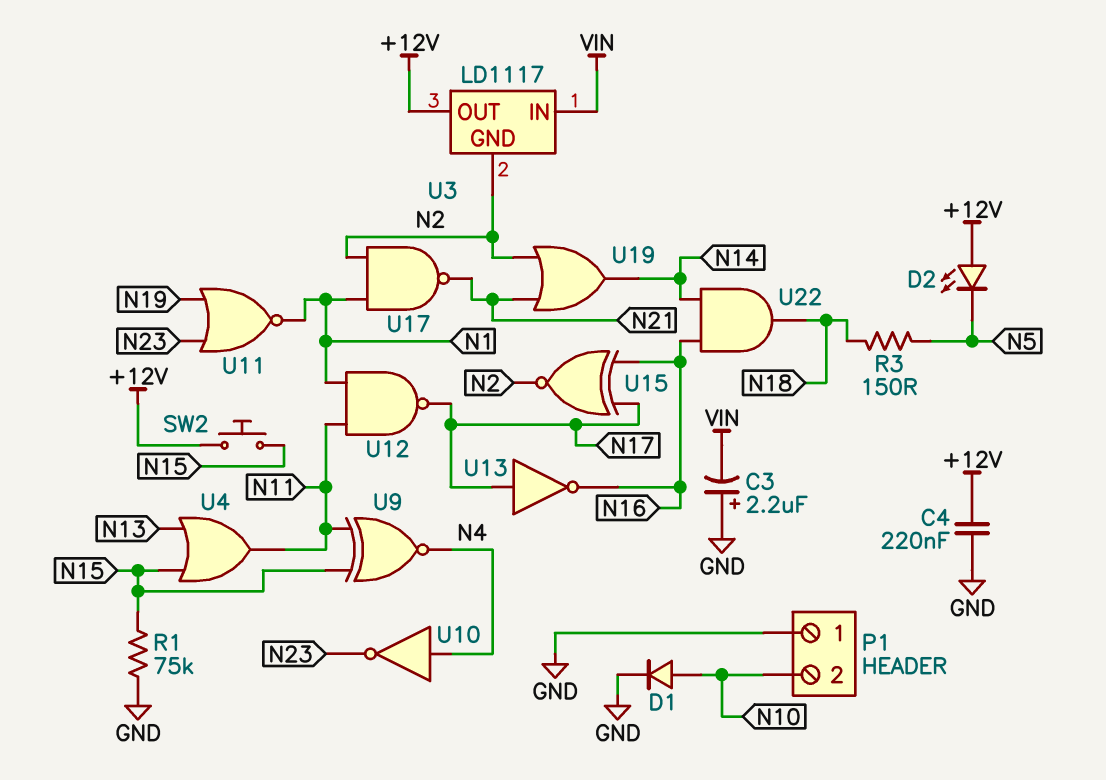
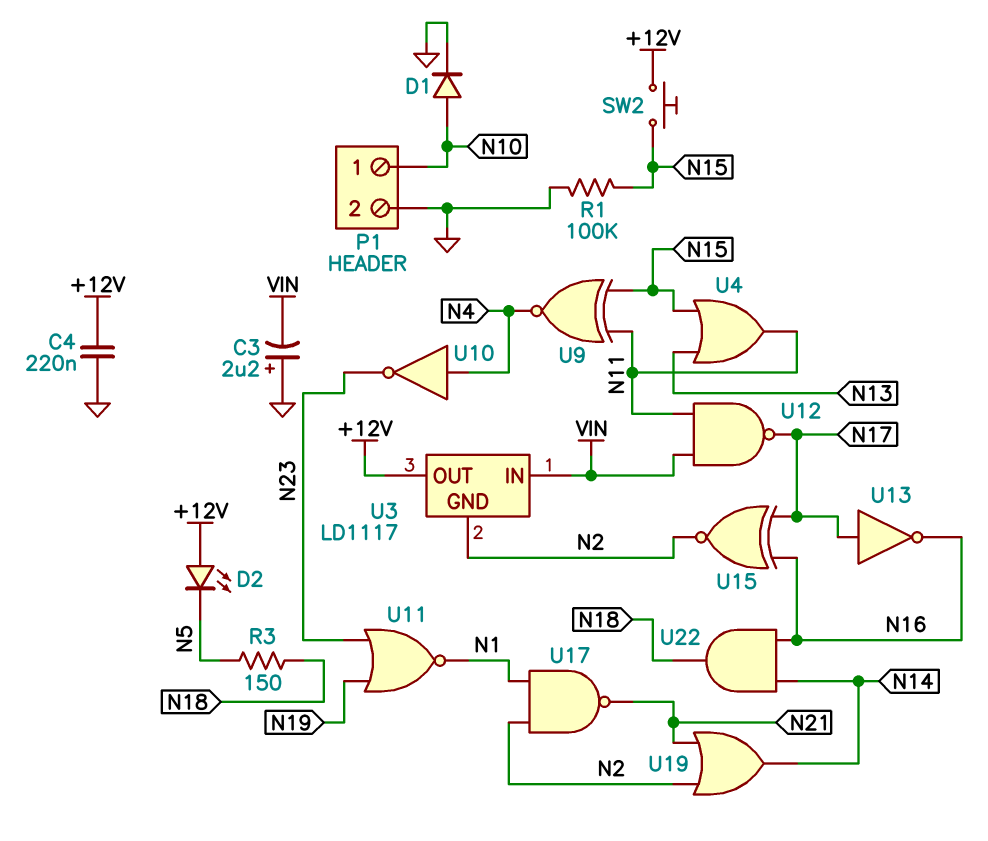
P1 pin 1: GND -> N10
P1 pin 2: N10 -> GND
R1: 75k (GND, N15) -> 100k (GND, N15)
U12: NAND (in N1, in N11, out N17) -> NAND (in N11, in VIN, out N17)

